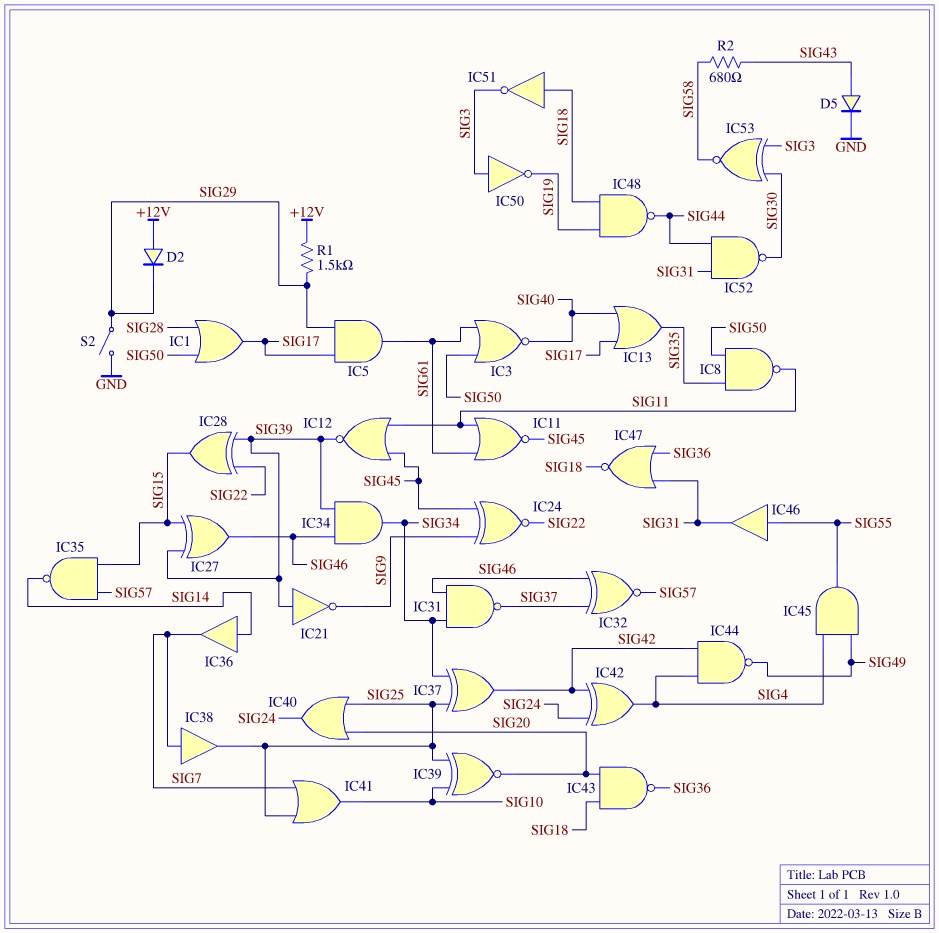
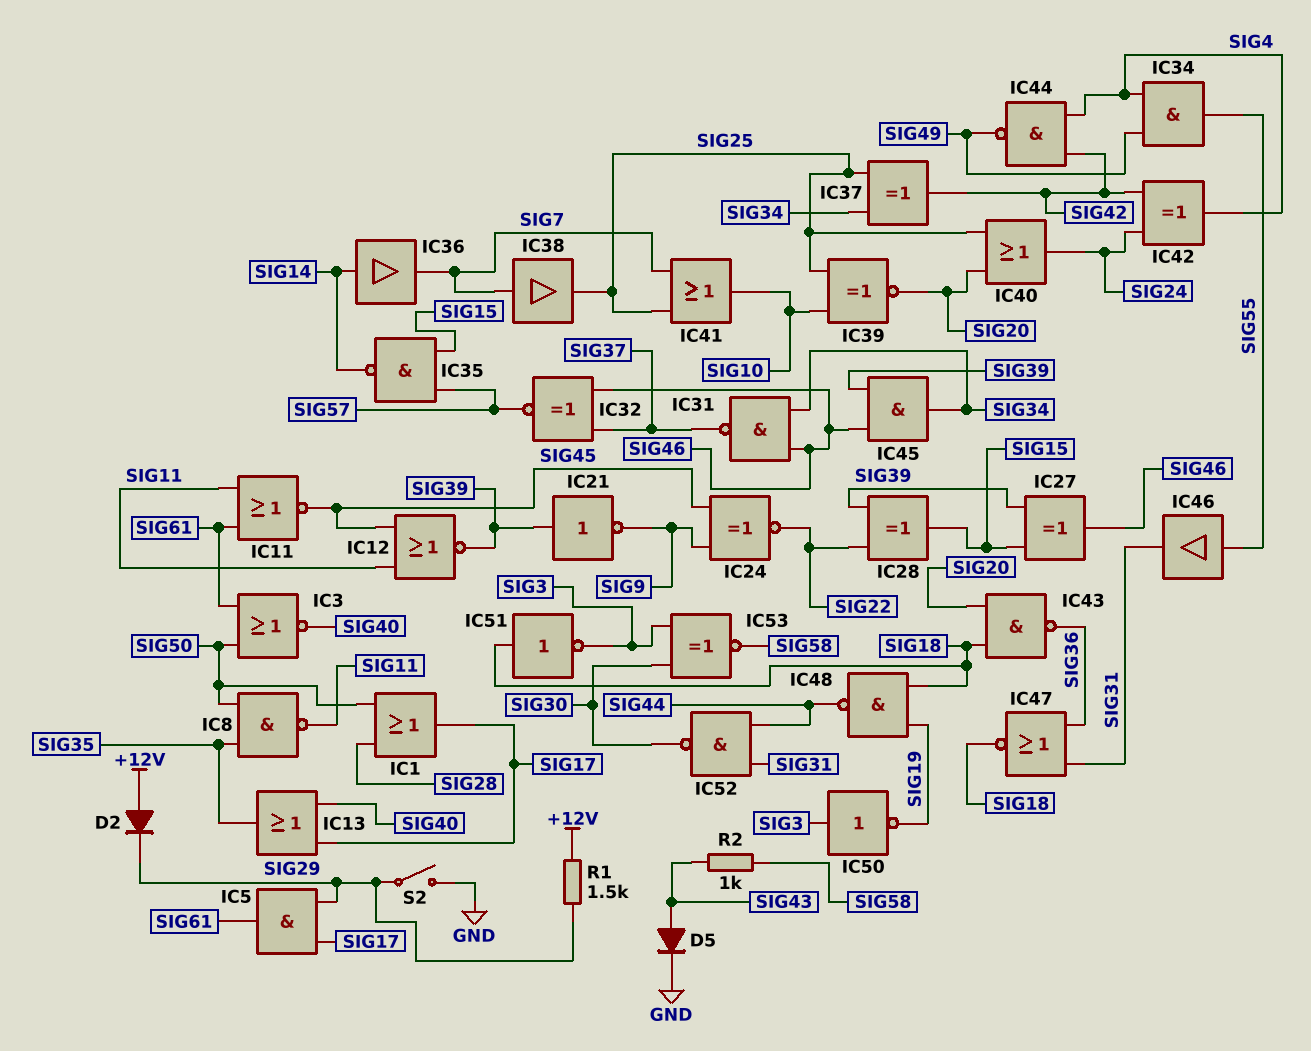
IC34: AND (in SIG39, in SIG46, out SIG34) -> AND (in SIG4, in SIG49, out SIG55)
IC45: AND (in SIG4, in SIG49, out SIG55) -> AND (in SIG39, in SIG46, out SIG34)
R2: 680 (SIG43, SIG58) -> 1k (SIG43, SIG58)

